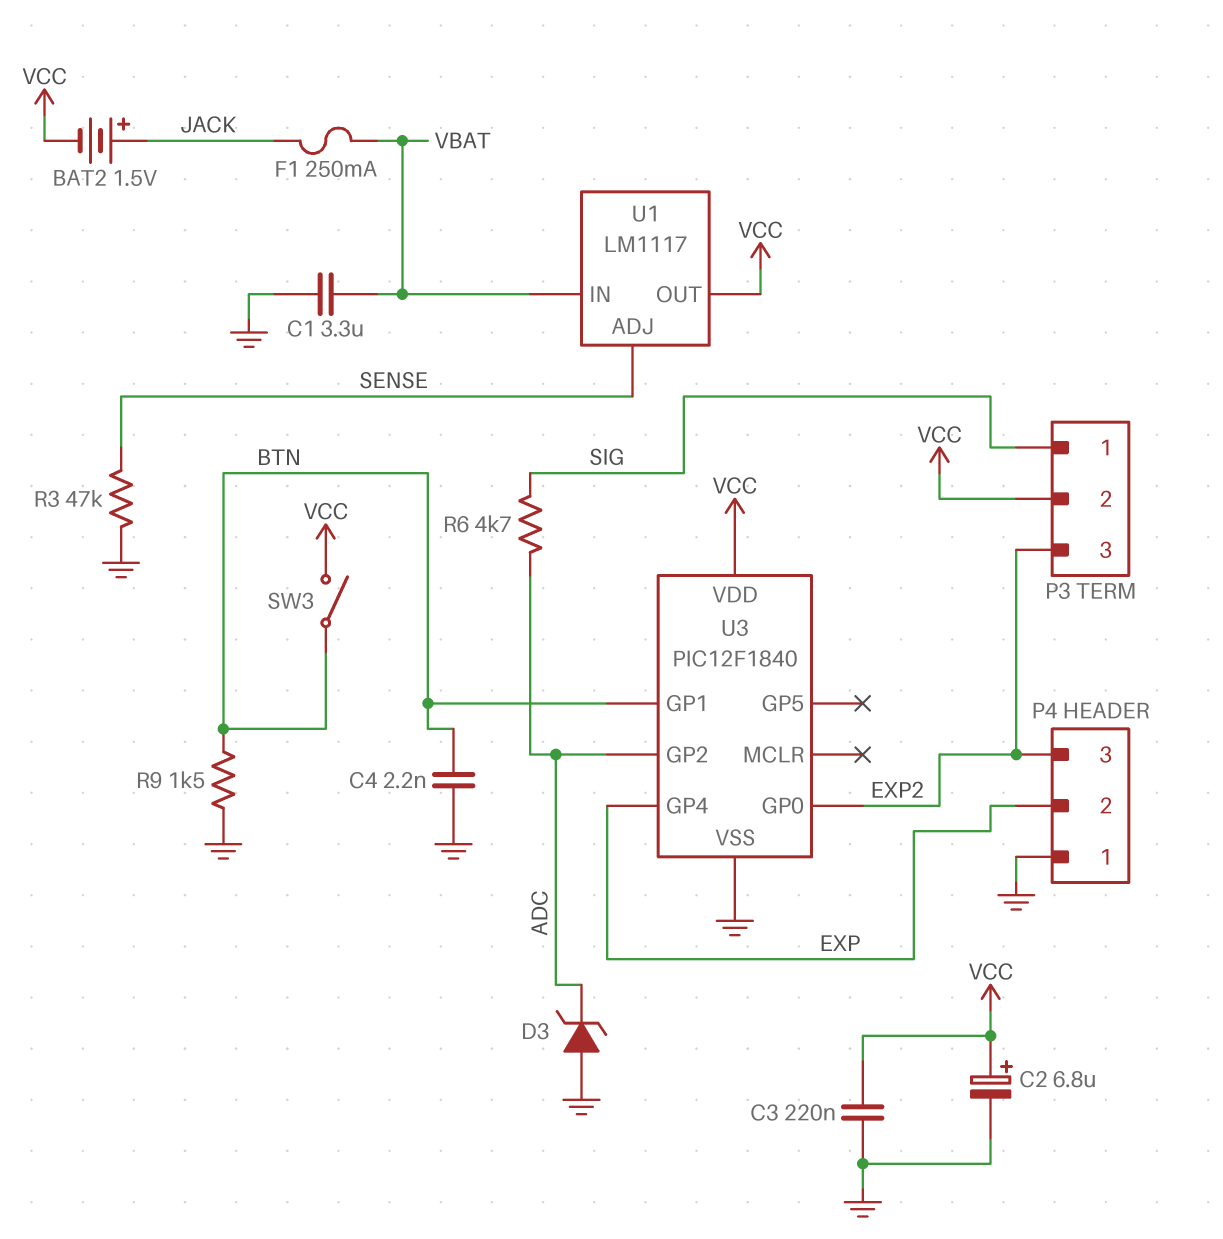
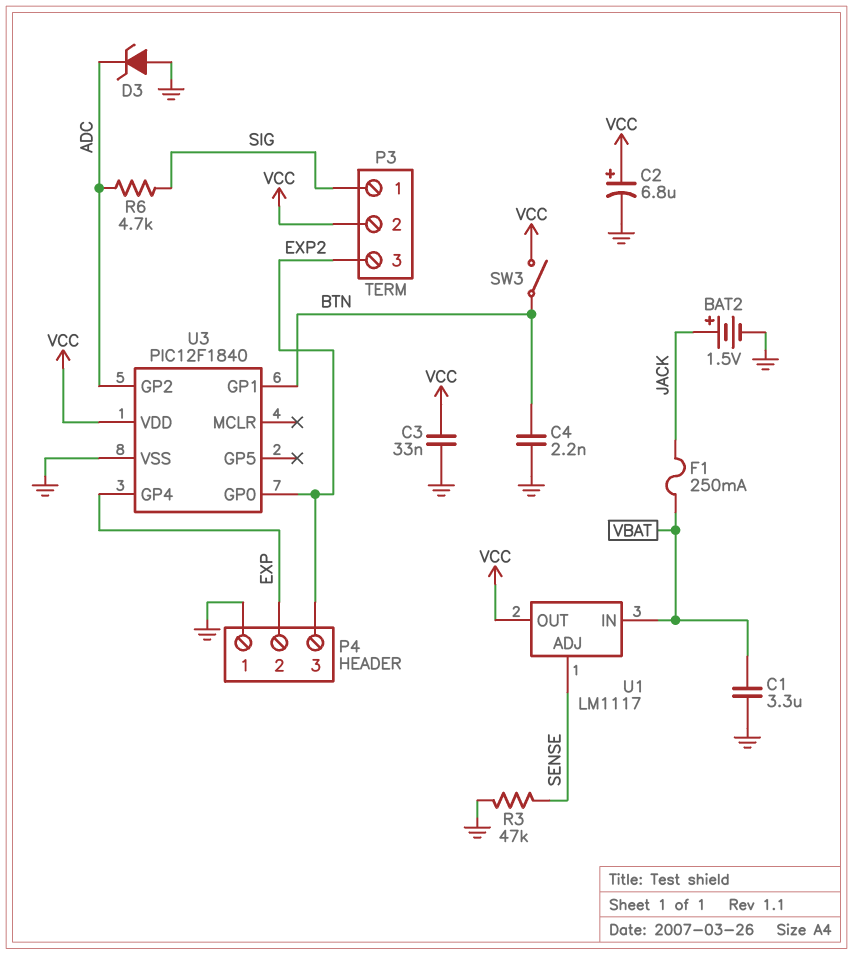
BAT2: 1.5V (plus JACK, minus VCC) -> 1.5V (plus JACK, minus GND)
C3: 220nF (GND, VCC) -> 33nF (GND, VCC)
R9: 1.5k (BTN, GND) -> none

